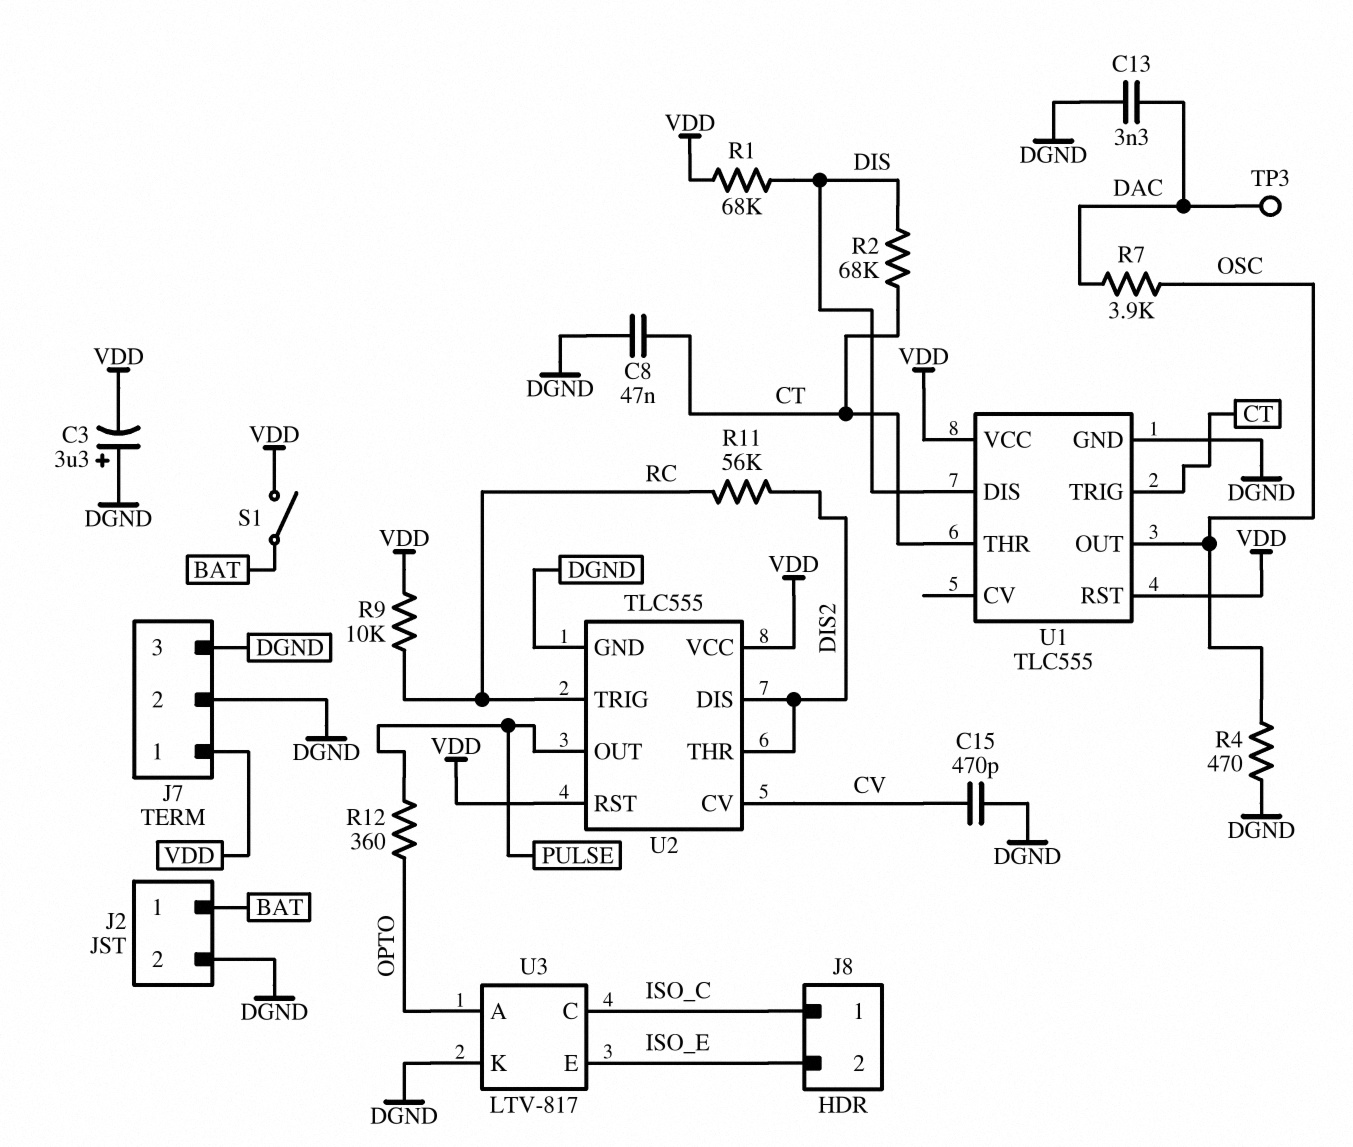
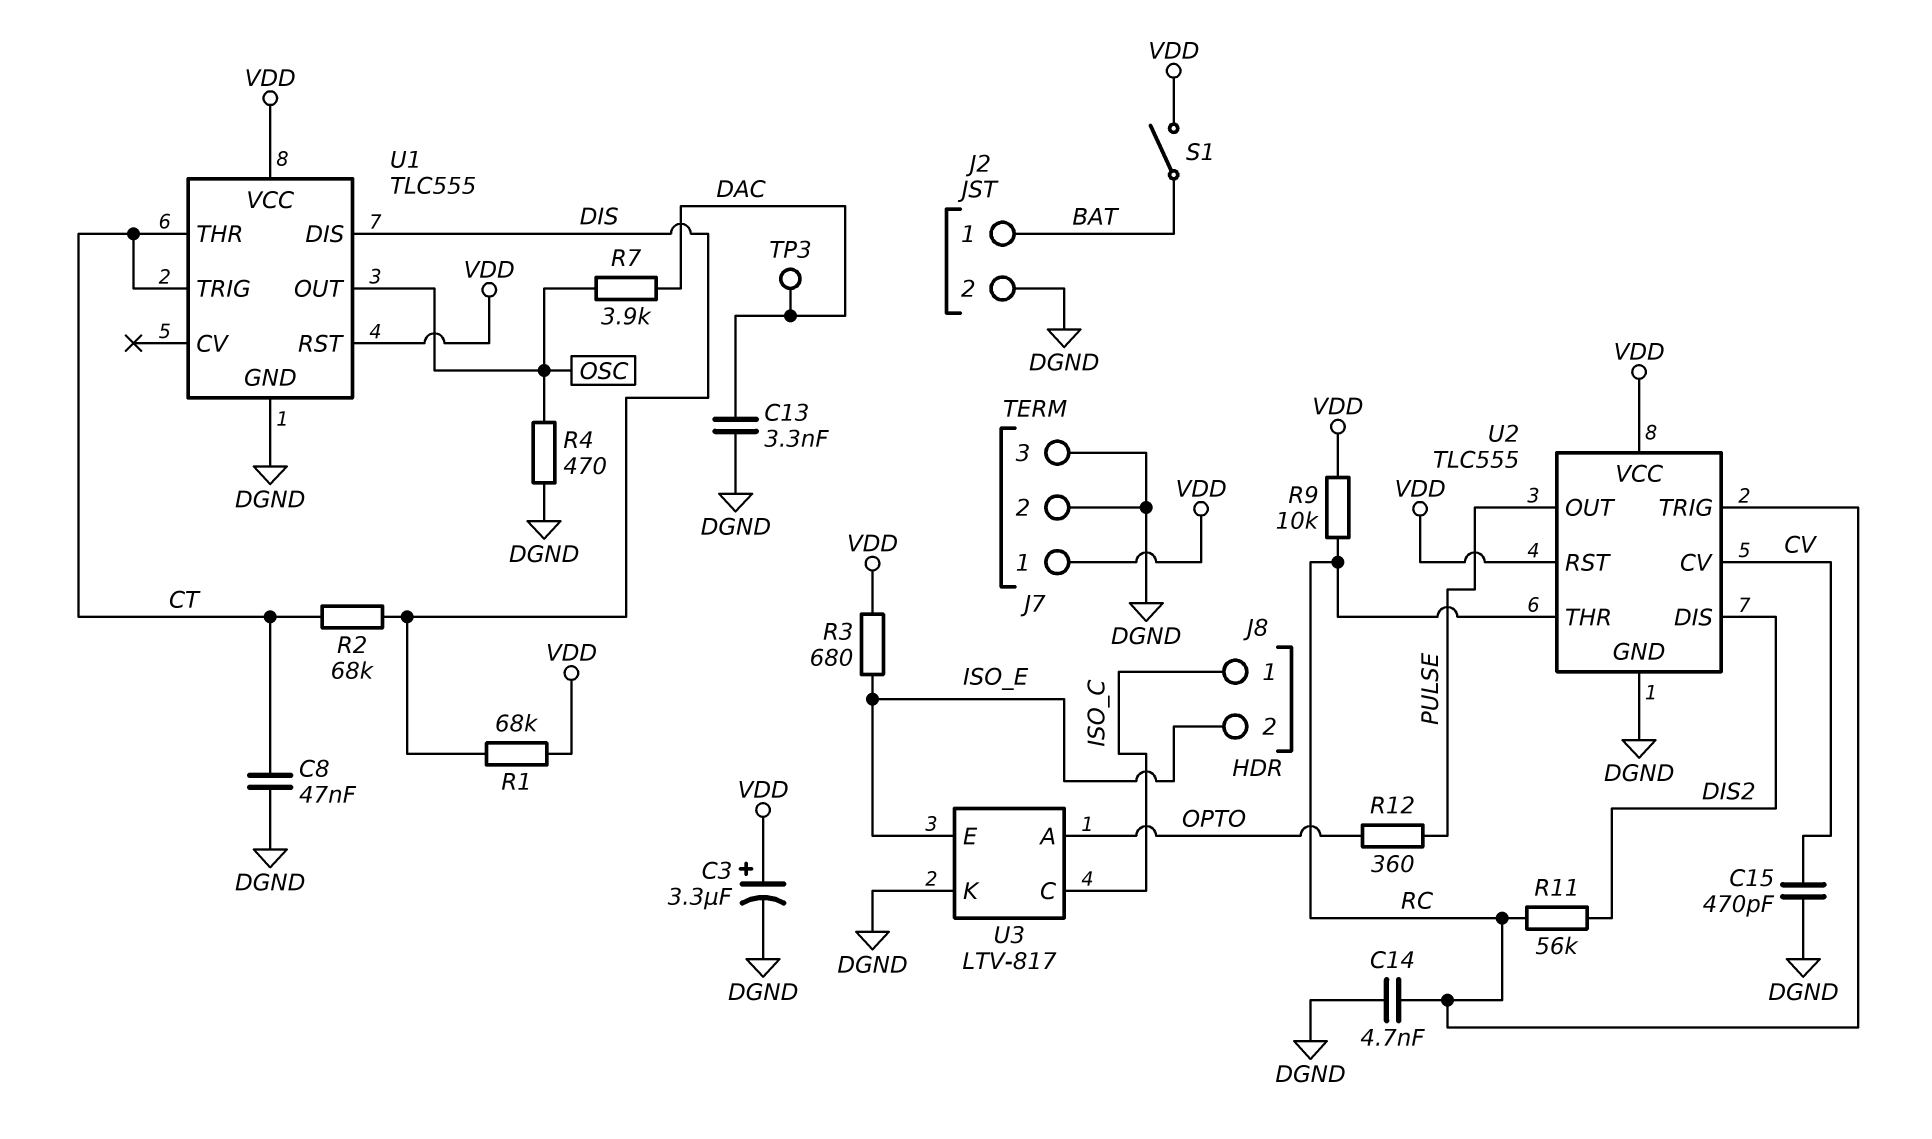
C3: 3.3uF (plus DGND, minus VDD) -> 3.3uF (plus VDD, minus DGND)
C14: none -> 4.7nF (DGND, RC)
R3: none -> 680 (ISO_E, VDD)
U2 pin THR: DIS2 -> RC

